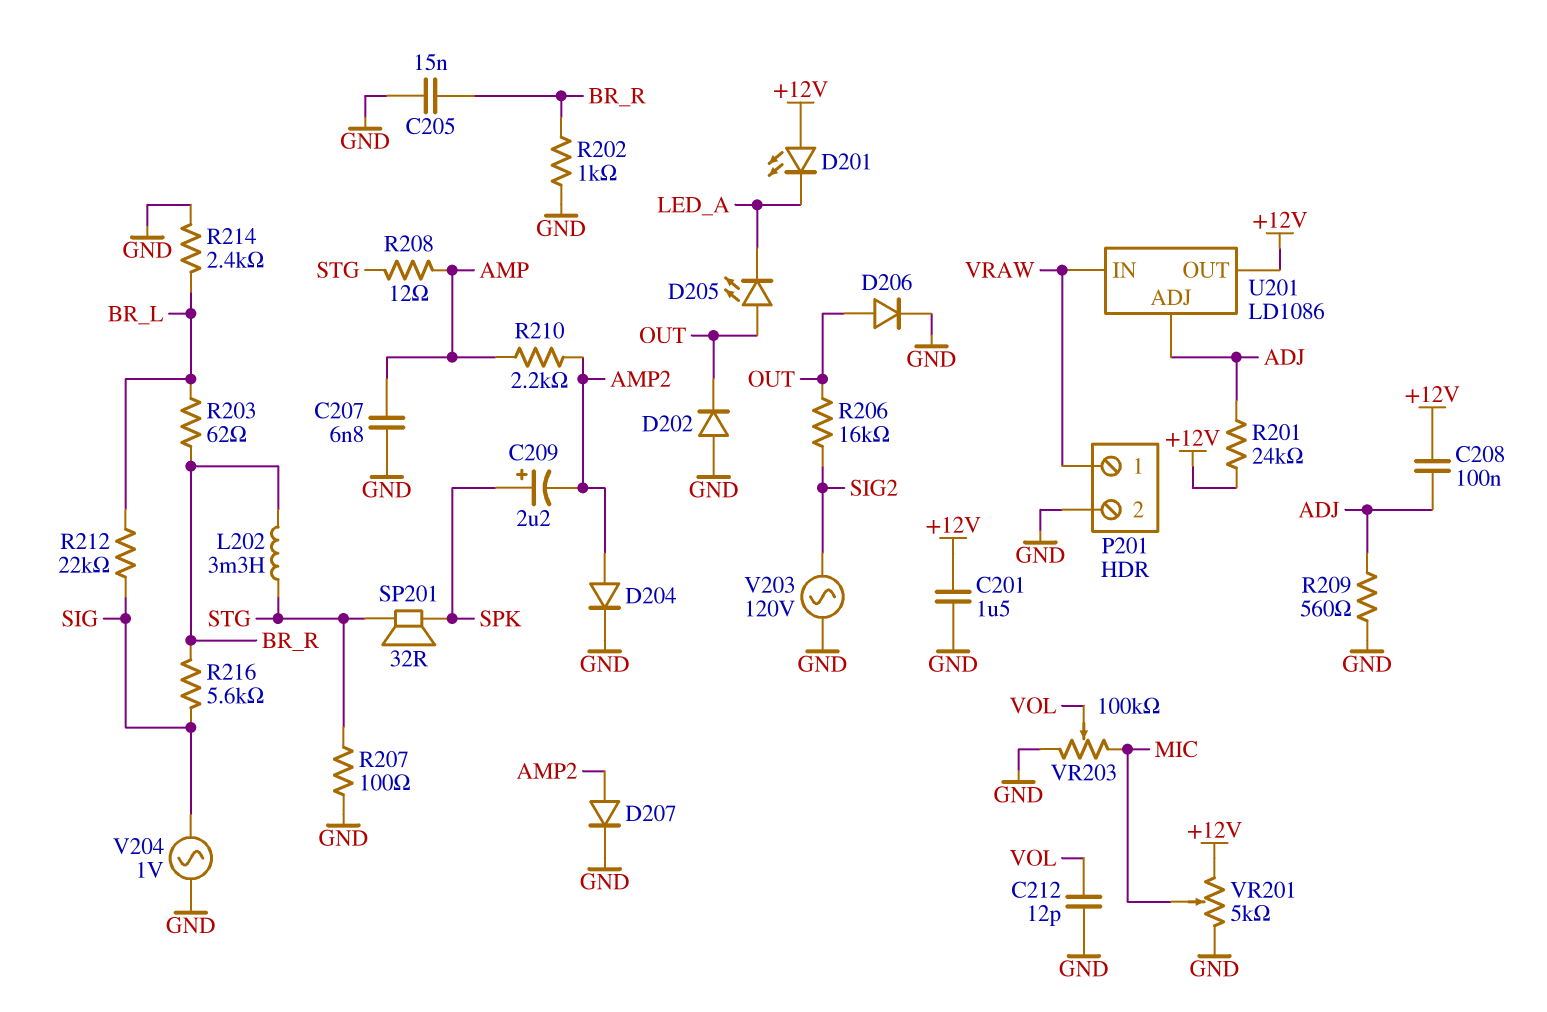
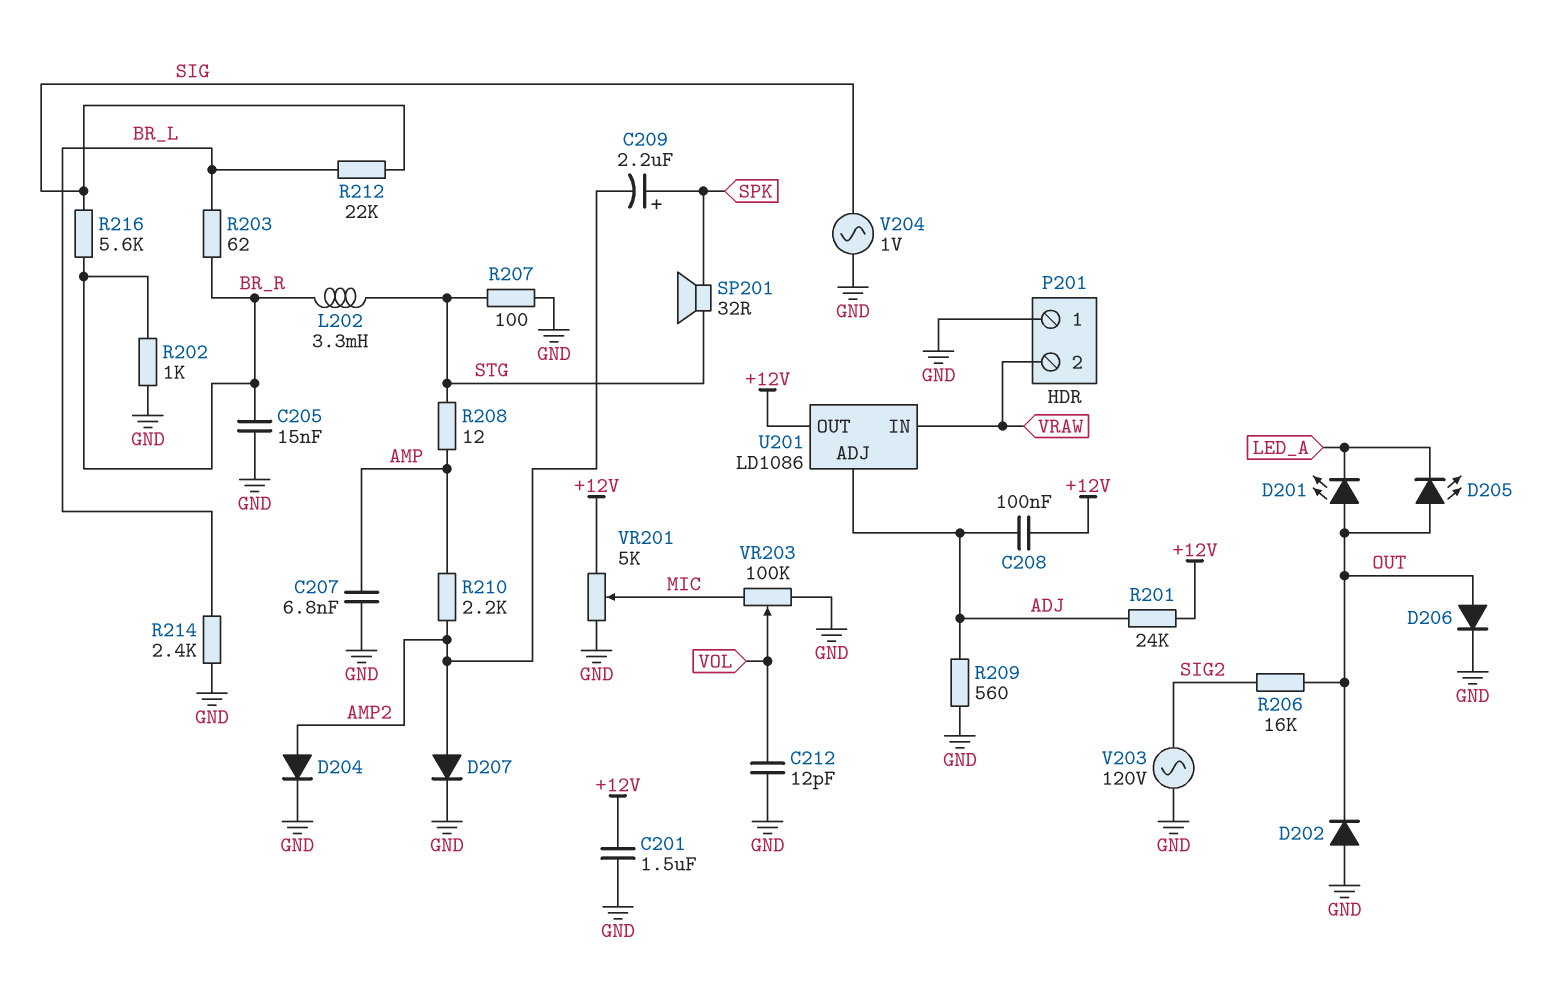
D201: LED (A +12V, K LED_A) -> LED (A OUT, K LED_A)
P201 pin 1: VRAW -> GND
P201 pin 2: GND -> VRAW

